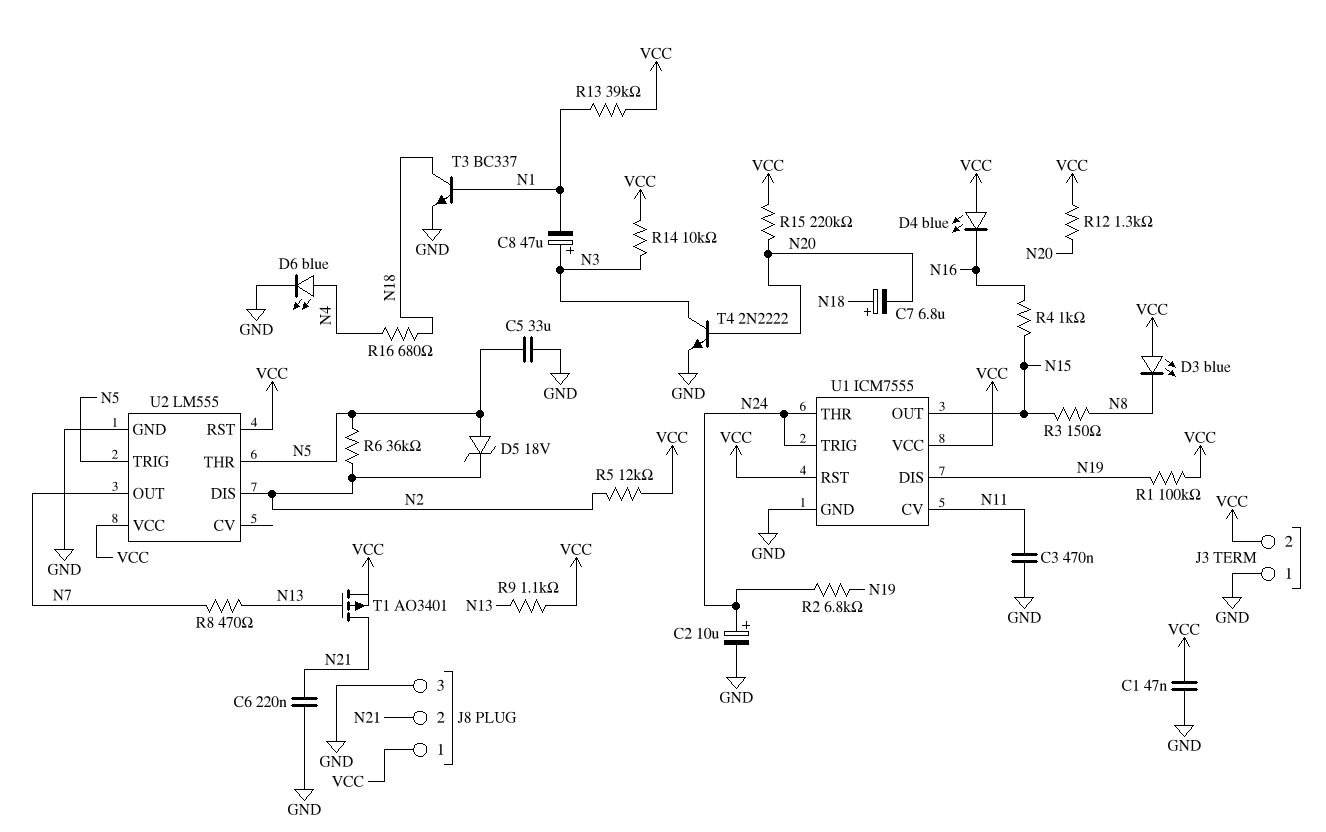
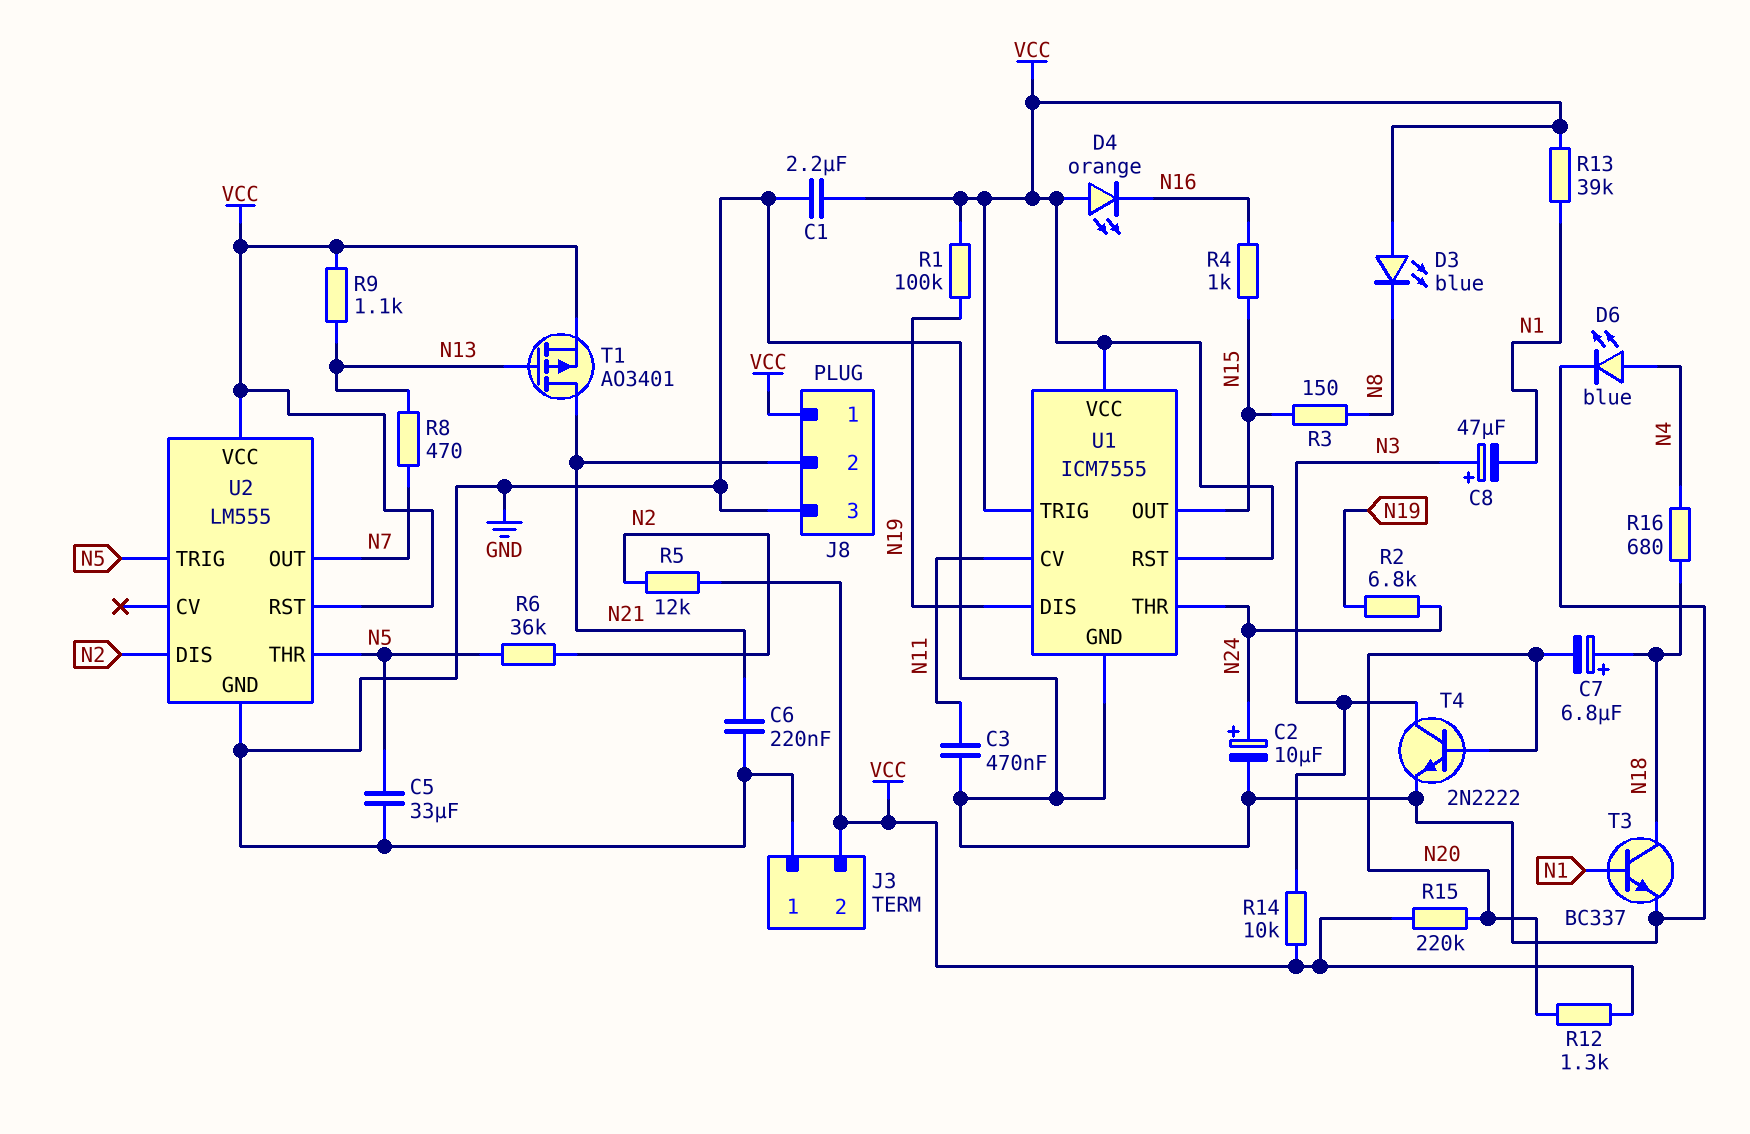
C1: 47nF (GND, VCC) -> 2.2uF (GND, VCC)
D4: LED blue (A VCC, K N16) -> LED orange (A VCC, K N16)
D5: zener 18V (A N5, K N2) -> none
U1 pin TRIG: N24 -> VCC

